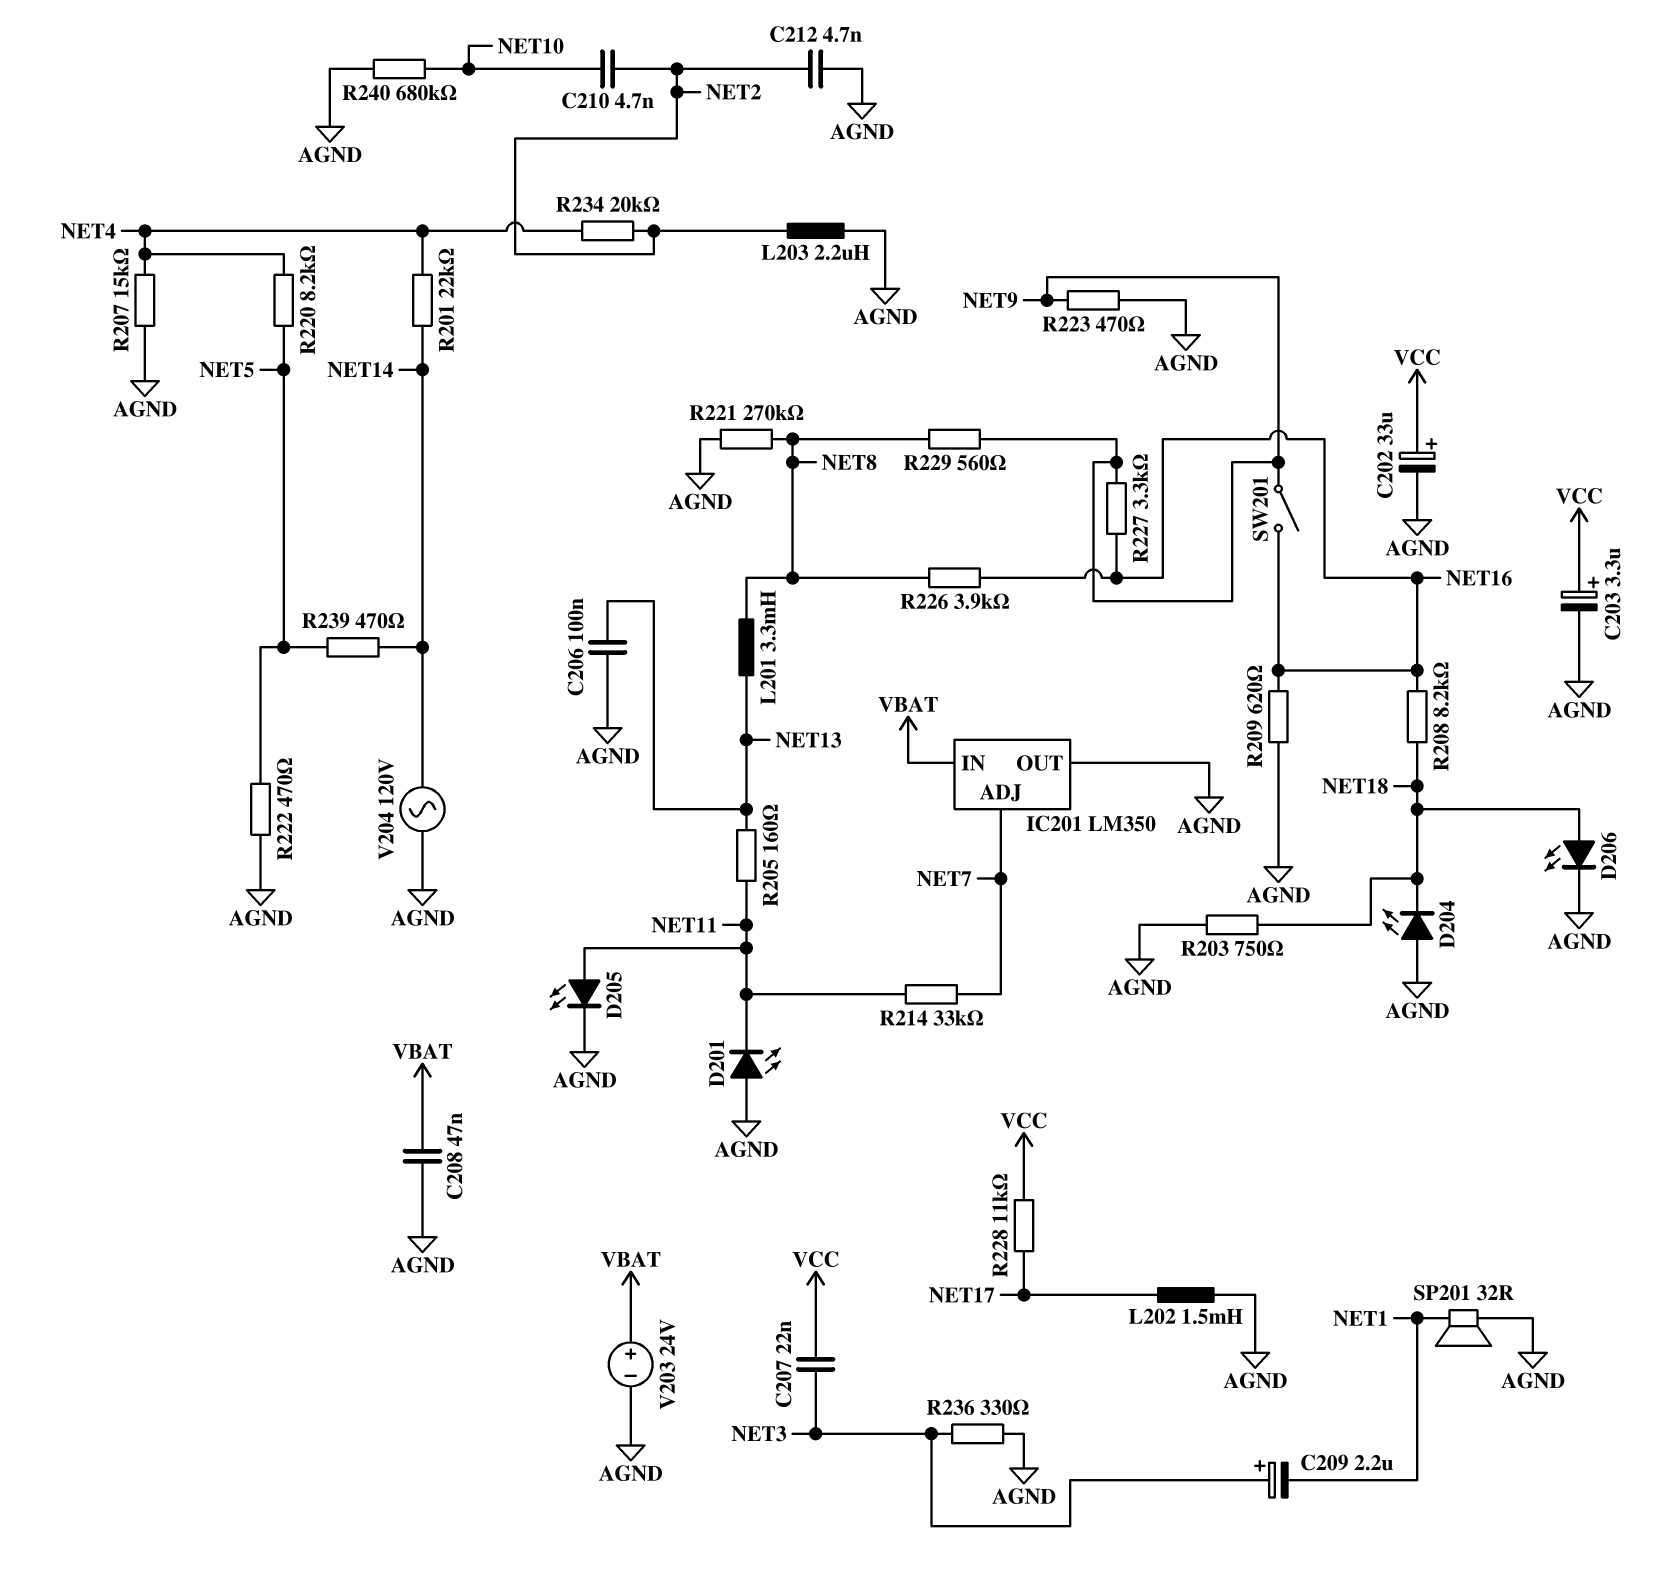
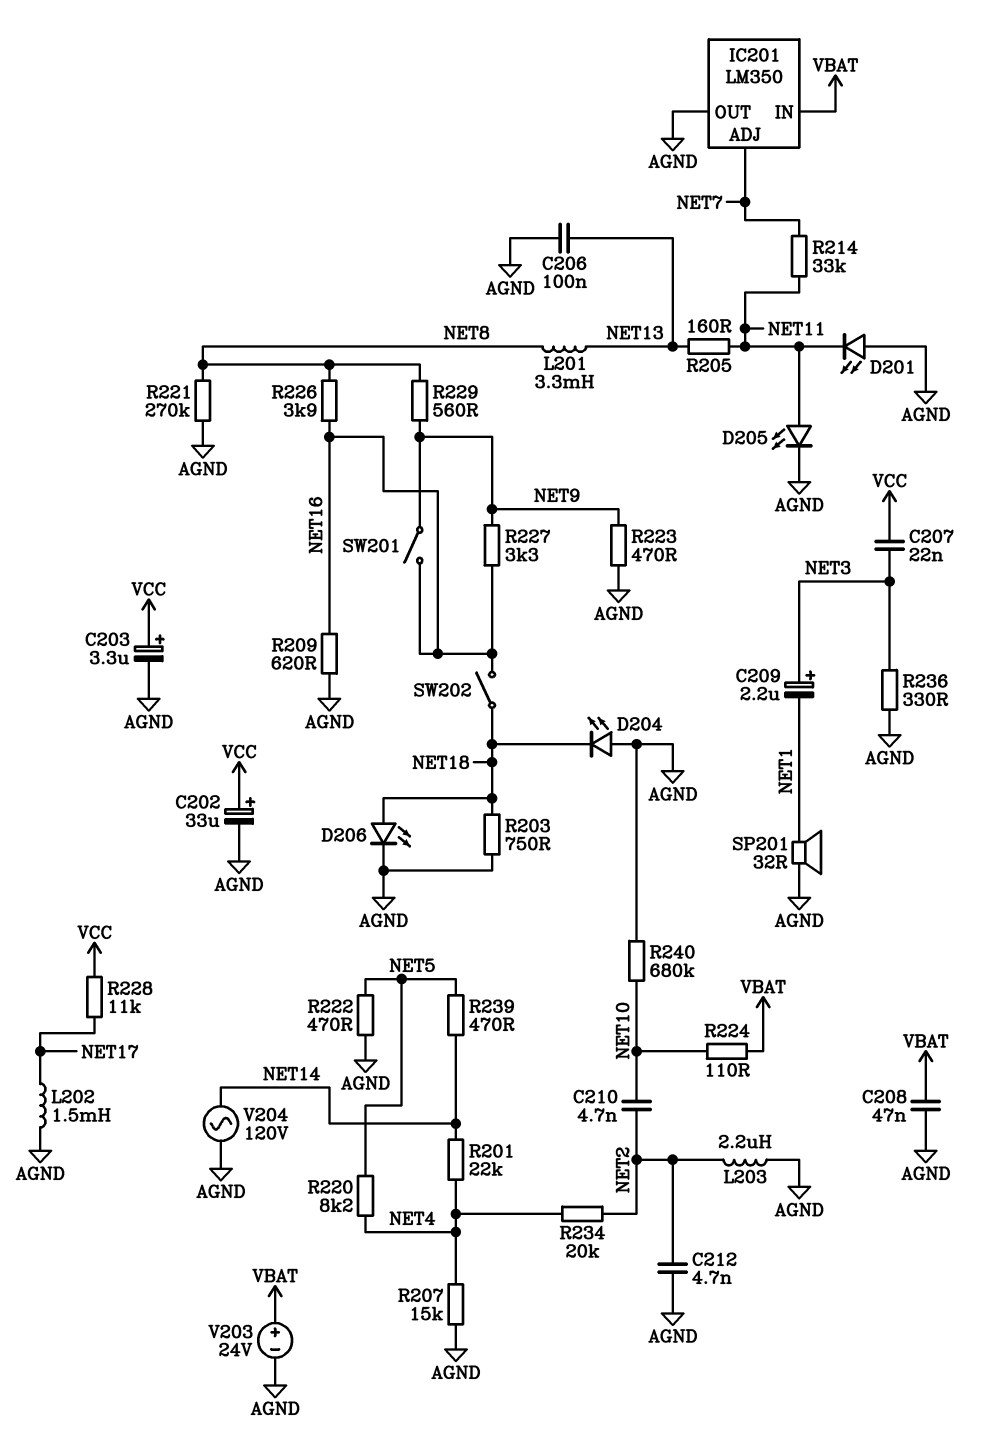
R208: 8.2k (NET16, NET18) -> none
R224: none -> 110 (NET10, VBAT)
SW202: none -> switch (NET16, NET18)

